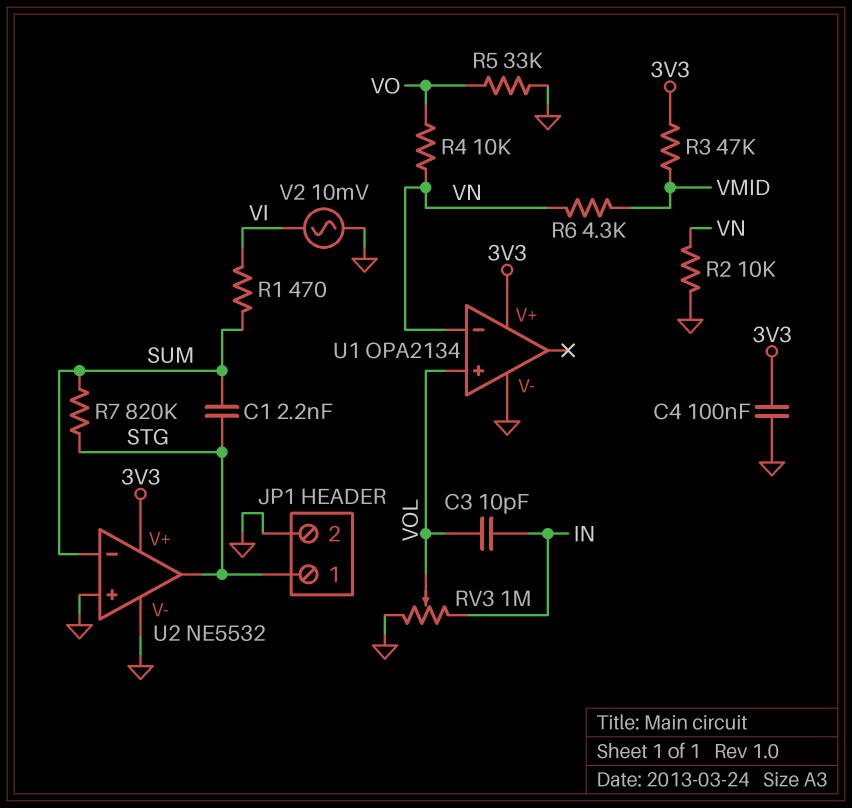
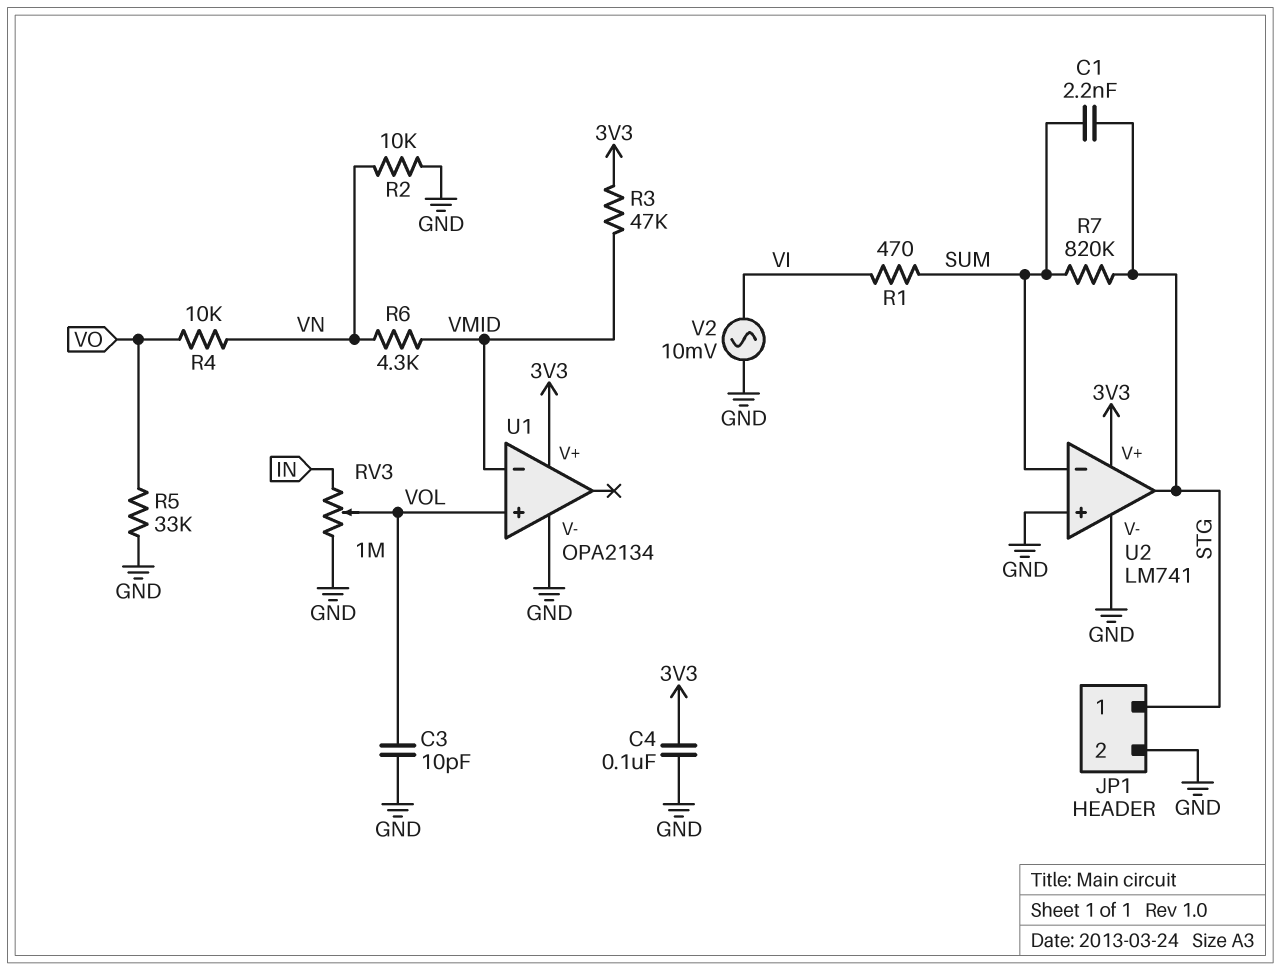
C3: 10pF (IN, VOL) -> 10pF (GND, VOL)
U1 pin in-: VN -> VMID
U2: NE5532 -> LM741

